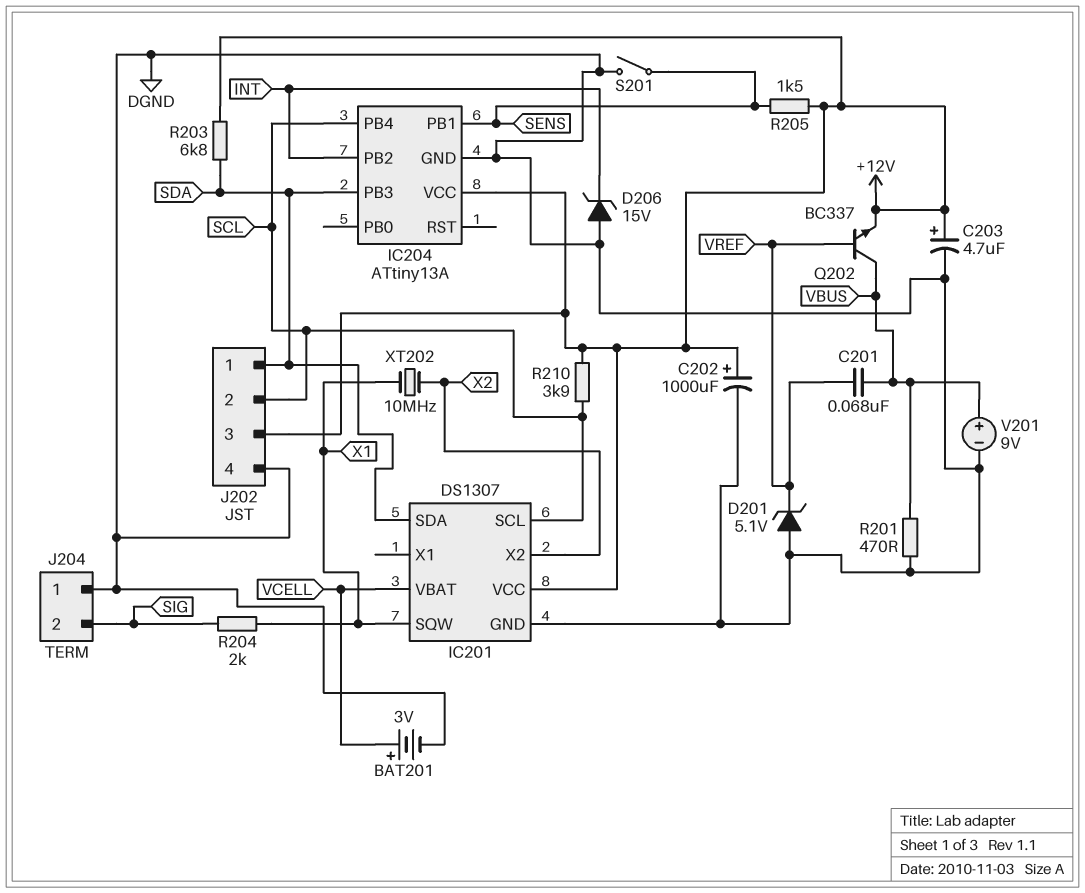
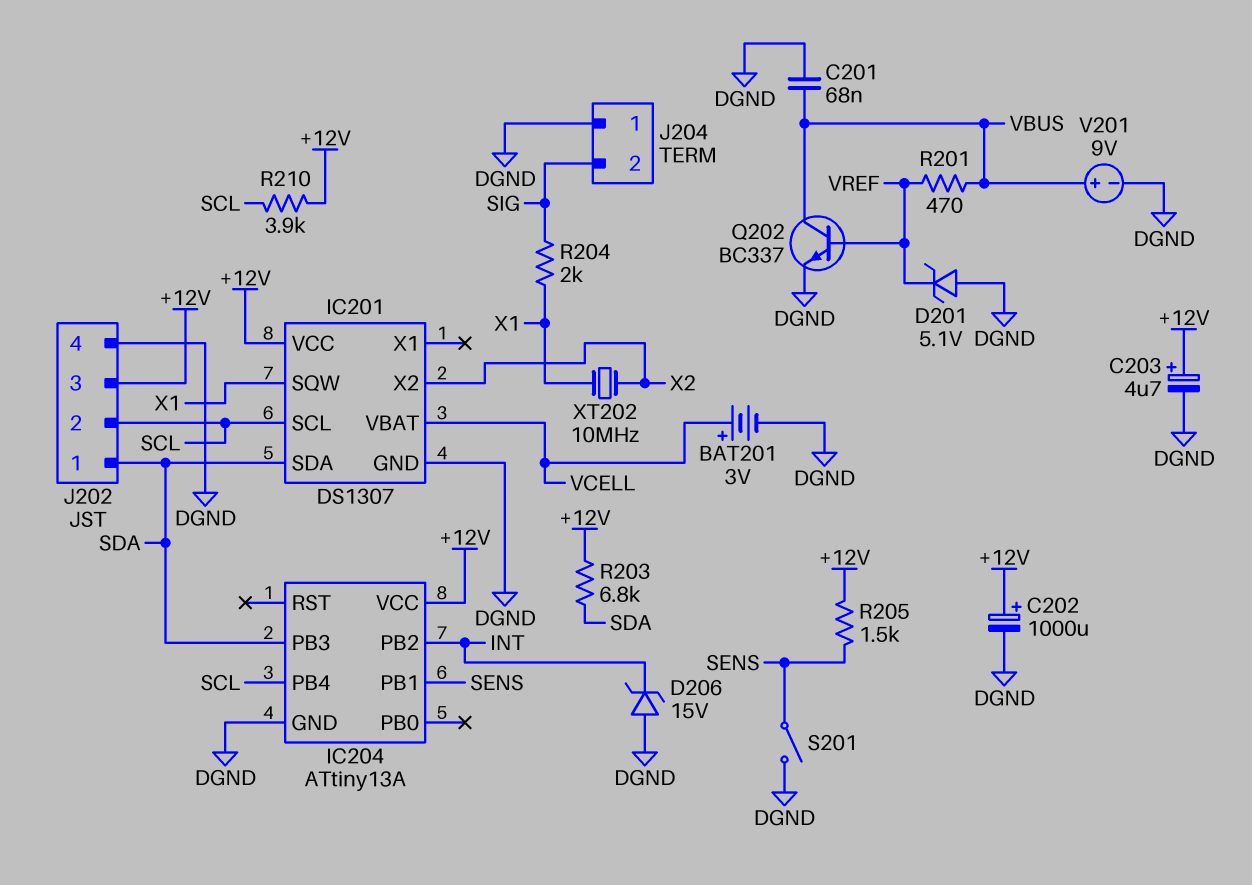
C201: 68nF (VBUS, VREF) -> 68nF (DGND, VBUS)
Q202: NPN BC337 (B VREF, C VBUS, E +12V) -> NPN BC337 (B VREF, C VBUS, E DGND)
R201: 470 (DGND, VBUS) -> 470 (VBUS, VREF)

